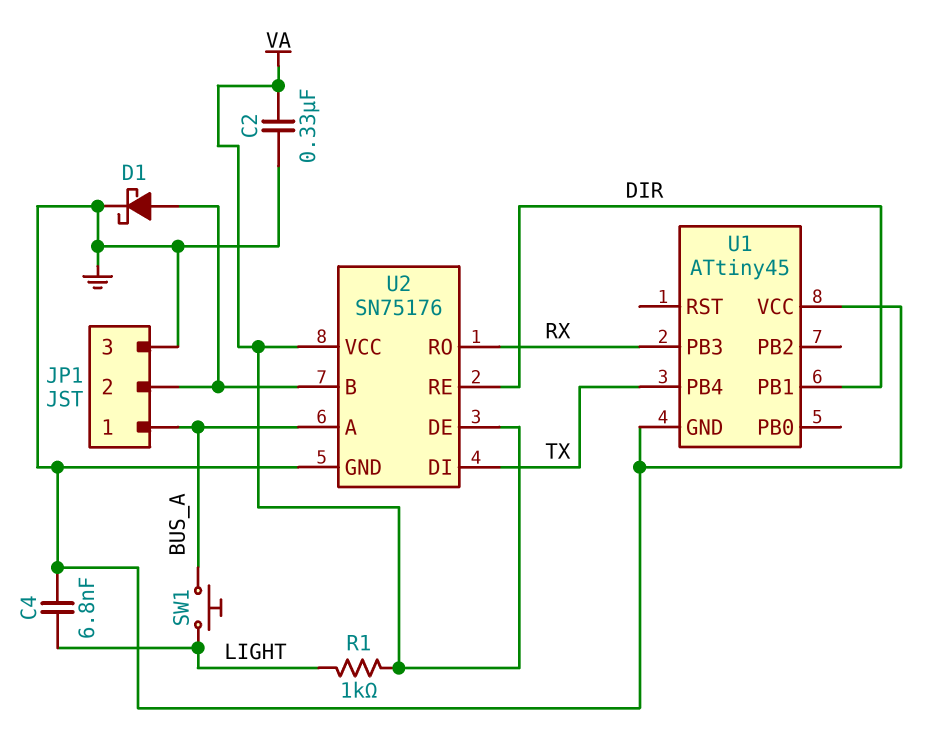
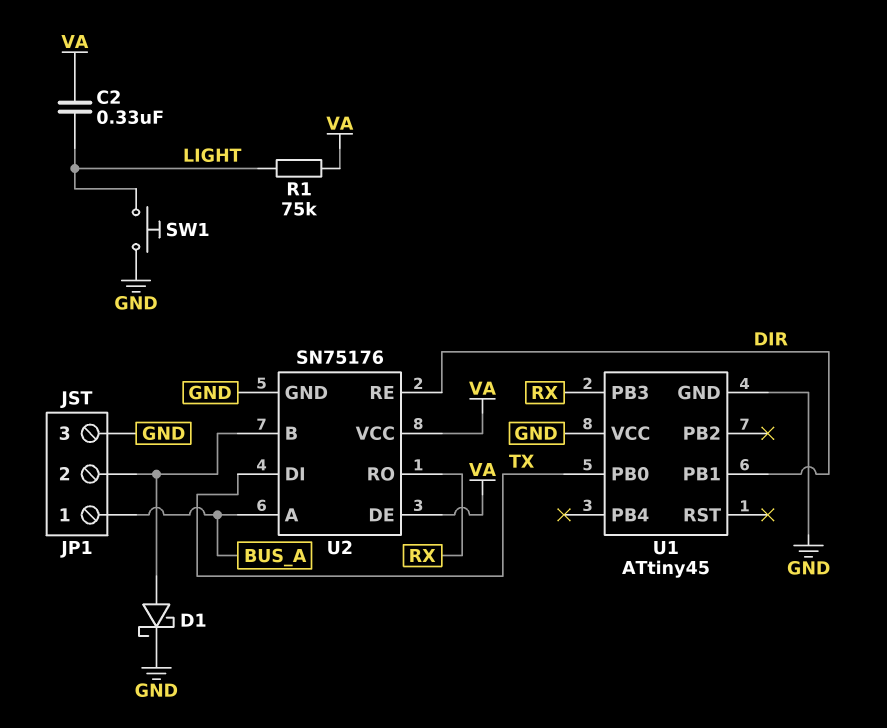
C2: 330nF (GND, VA) -> 330nF (LIGHT, VA)
C4: 6.8nF (GND, LIGHT) -> none
R1: 1k (LIGHT, VA) -> 75k (LIGHT, VA)
SW1: button (BUS_A, LIGHT) -> button (GND, LIGHT)
U1 pin PB0: none -> TX
U1 pin PB4: TX -> none

